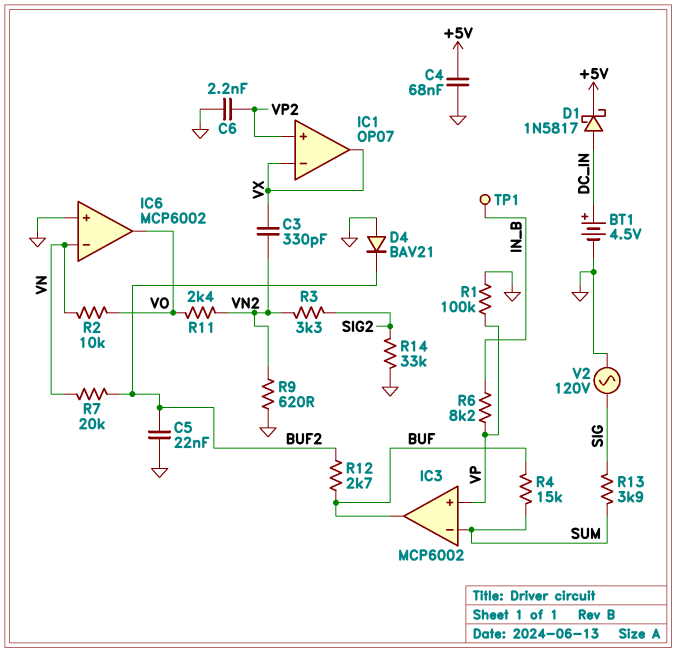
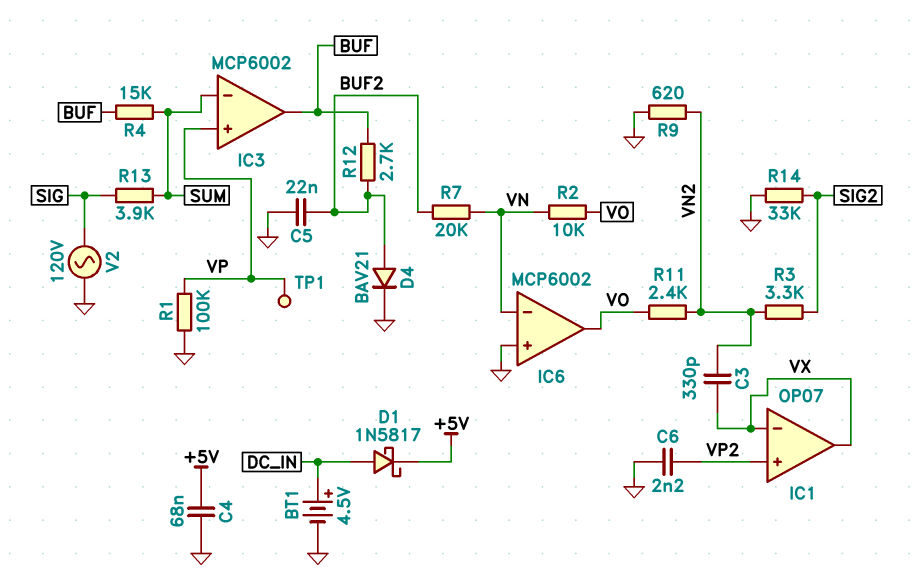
D4: diode BAV21 (A GND, K BUF2) -> diode BAV21 (A BUF2, K GND)
R6: 8.2k (IN_B, VP) -> none
TP1: test point (IN_B) -> test point (VP)

